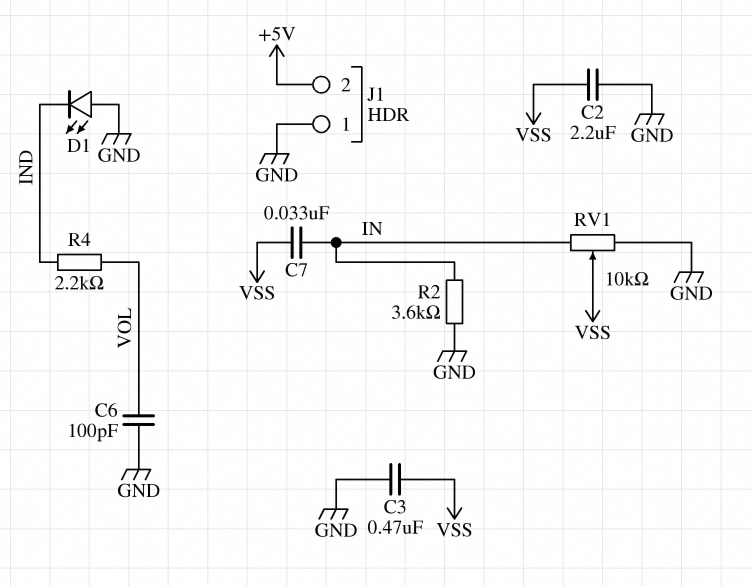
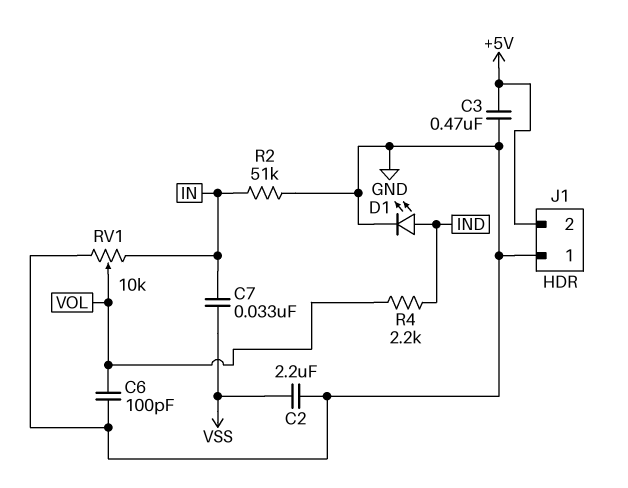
C3: 470nF (GND, VSS) -> 470nF (+5V, GND)
D1: LED (A GND, K IND) -> LED (A IND, K GND)
R2: 3.6k (GND, IN) -> 51k (GND, IN)
RV1: 10k (GND, IN, wiper VSS) -> 10k (GND, IN, wiper VOL)

